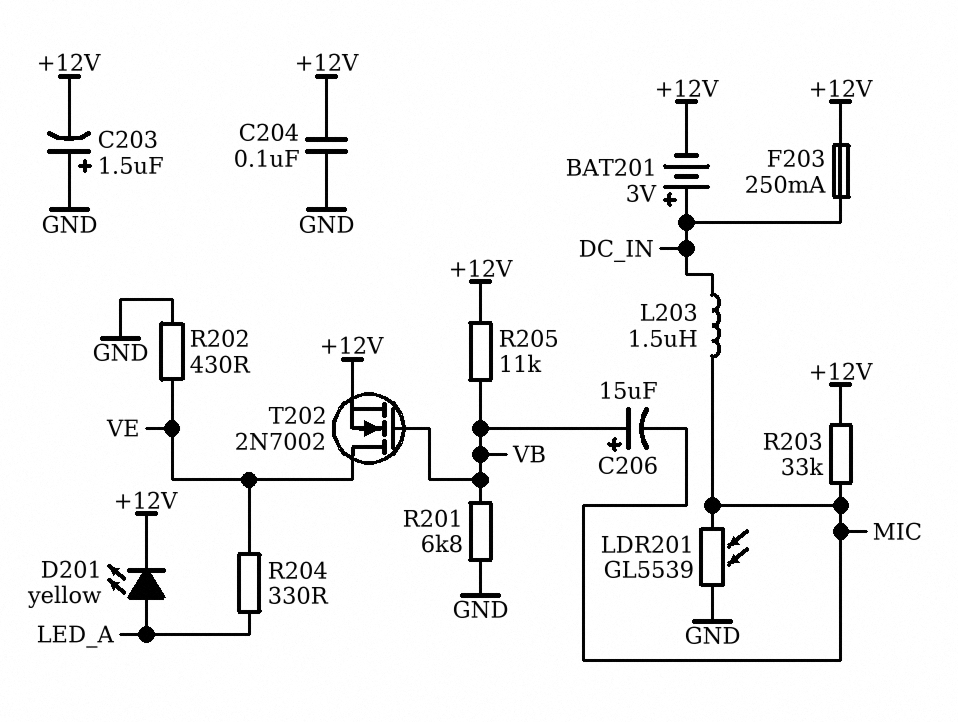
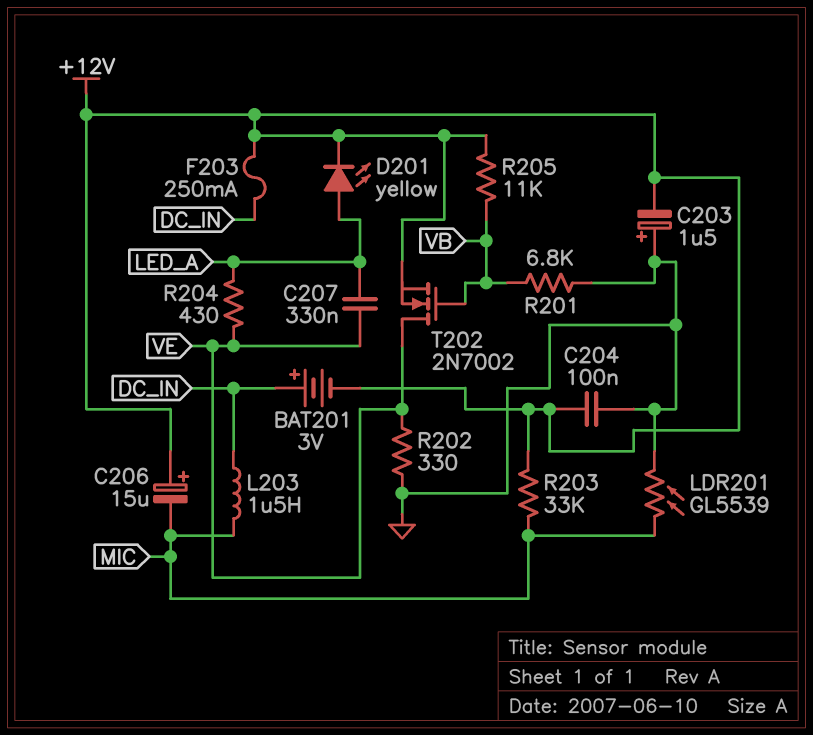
C206: 15uF (plus VB, minus MIC) -> 15uF (plus +12V, minus MIC)
C207: none -> 330nF (LED_A, VE)
R202: 430 (GND, VE) -> 330 (GND, VE)
R204: 330 (LED_A, VE) -> 430 (LED_A, VE)

